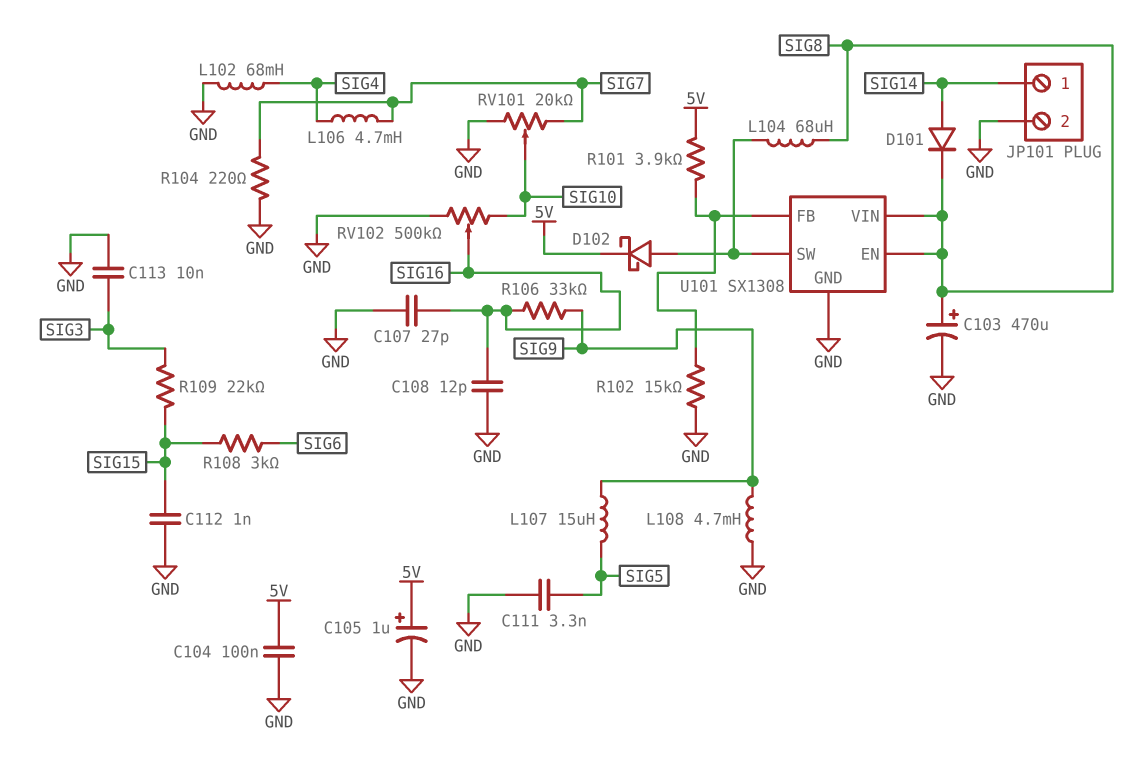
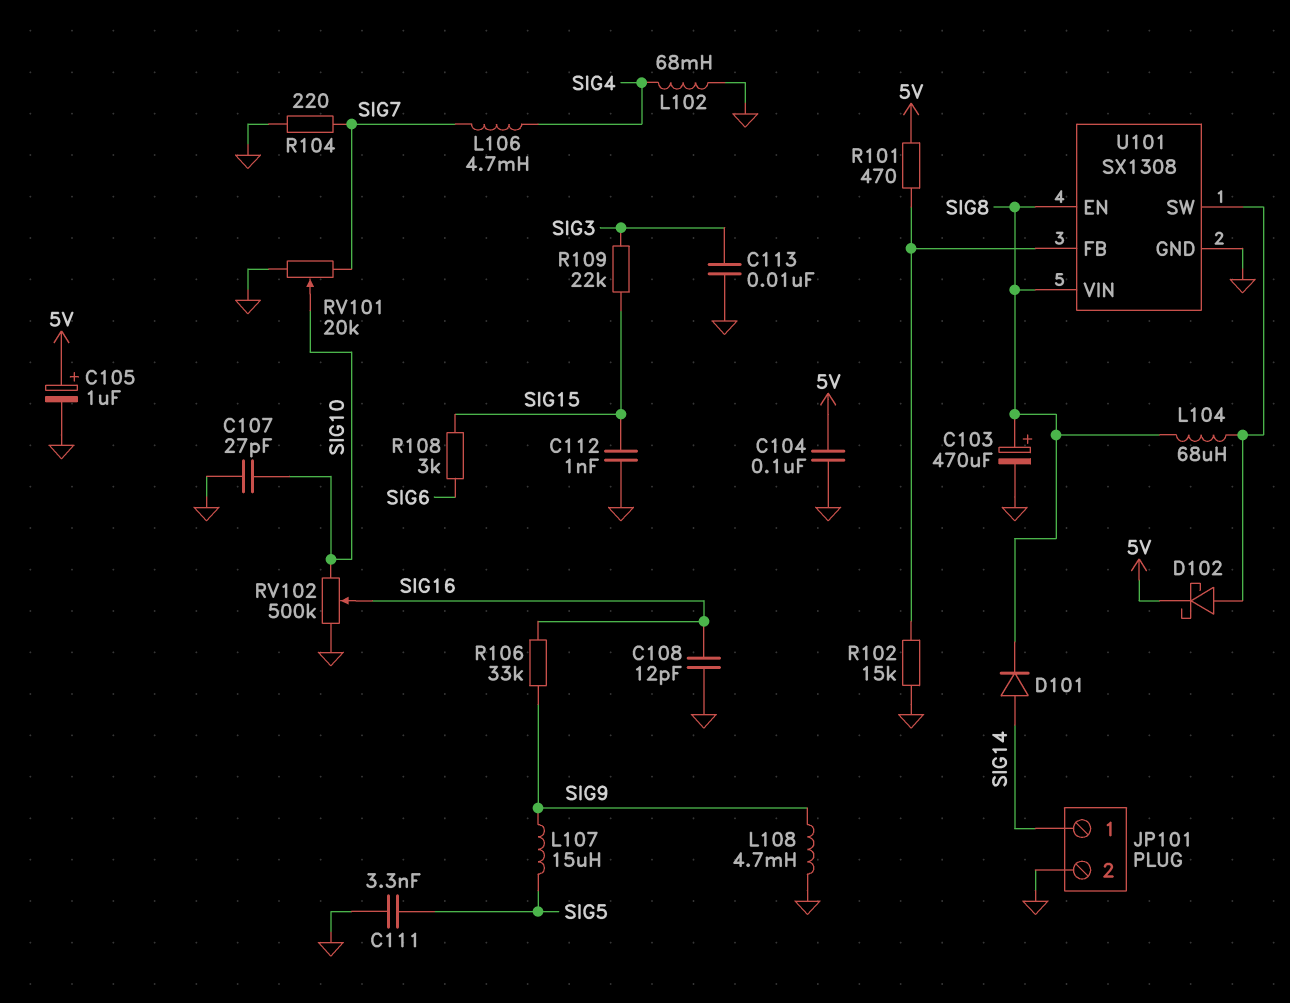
C107: 27pF (GND, SIG16) -> 27pF (GND, SIG10)
R101: 3.9k (5V, U101/FB) -> 470 (5V, U101/FB)

